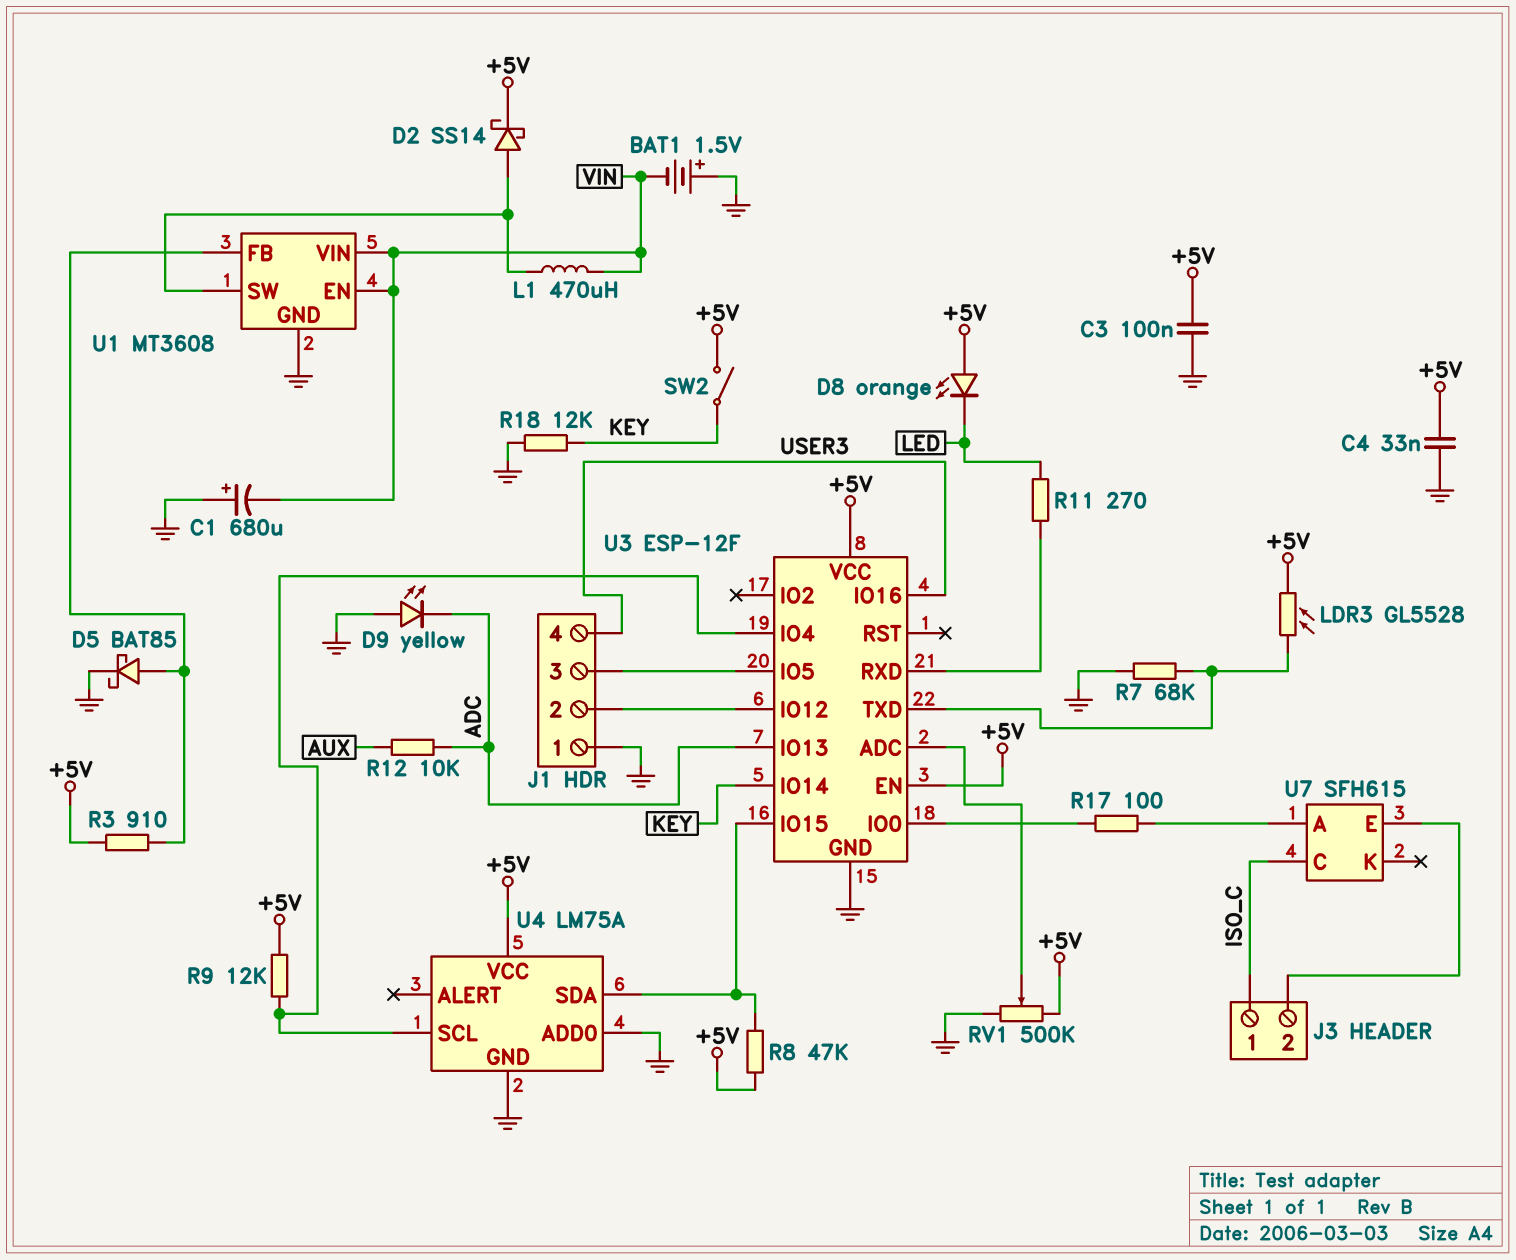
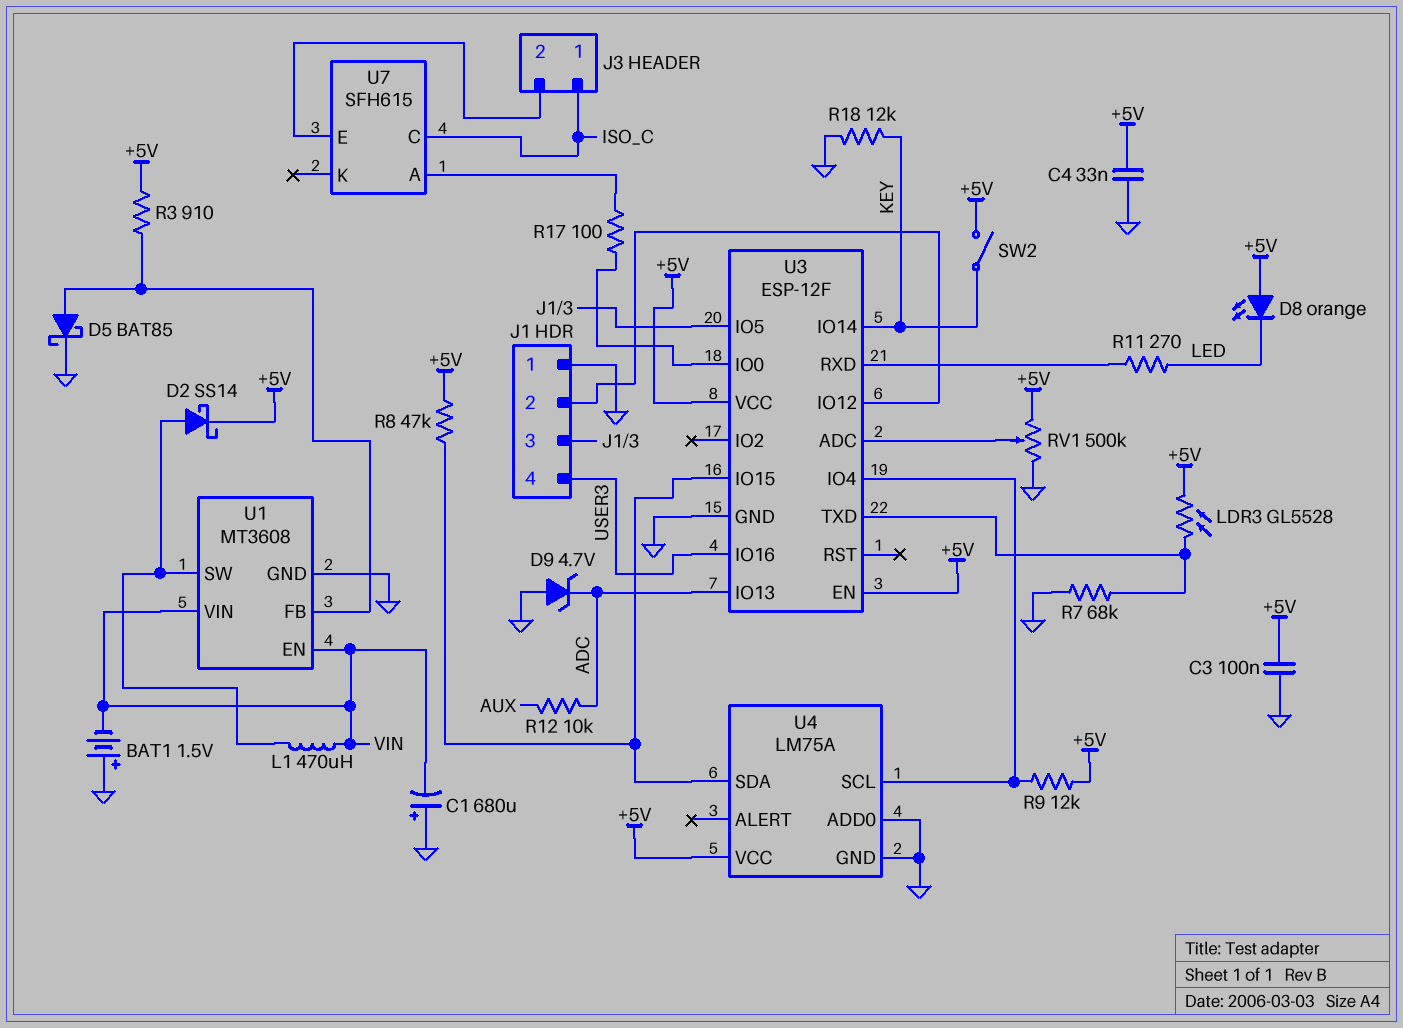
D9: LED yellow (A GND, K ADC) -> zener 4.7V (A GND, K ADC)

